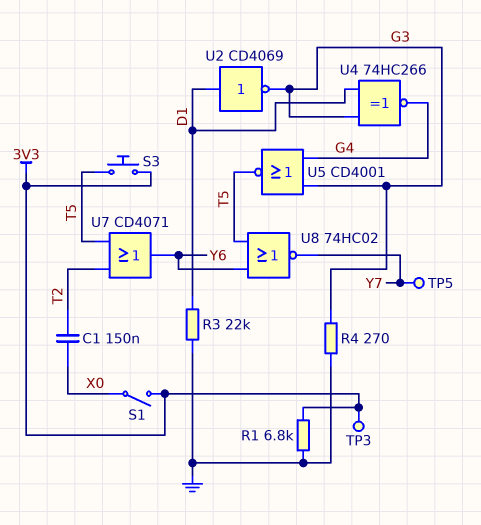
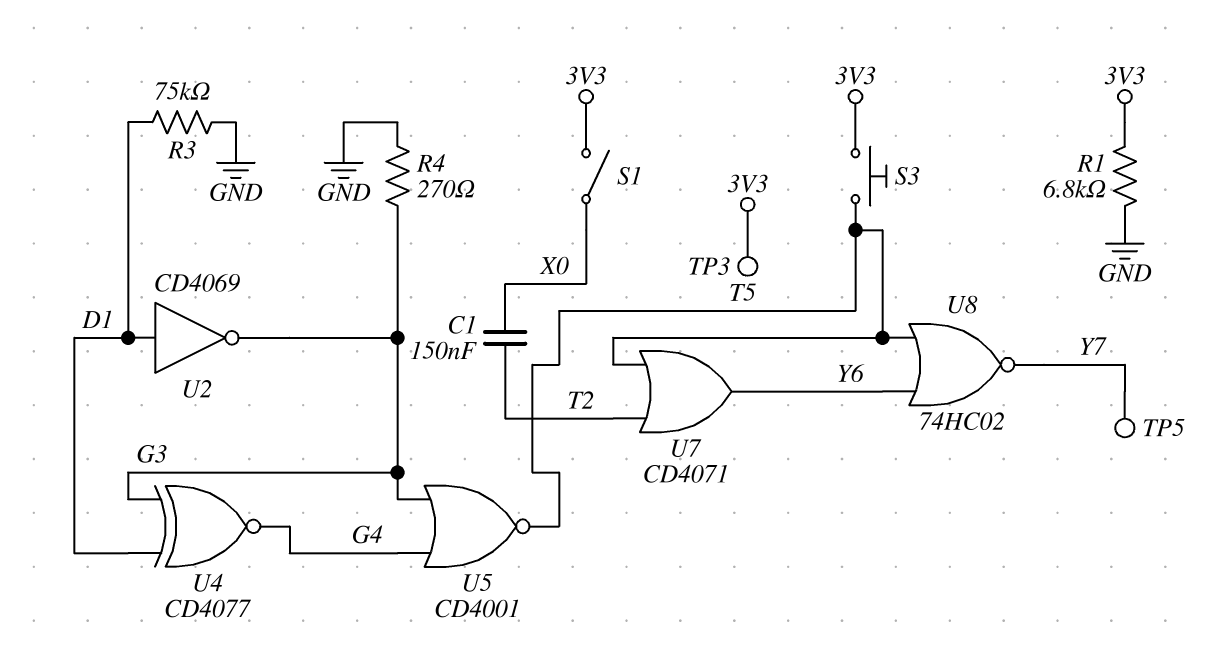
R3: 22k (D1, GND) -> 75k (D1, GND)
U4: XNOR 74HC266 (in D1, in G3, out G4) -> XNOR CD4077 (in D1, in G3, out G4)

